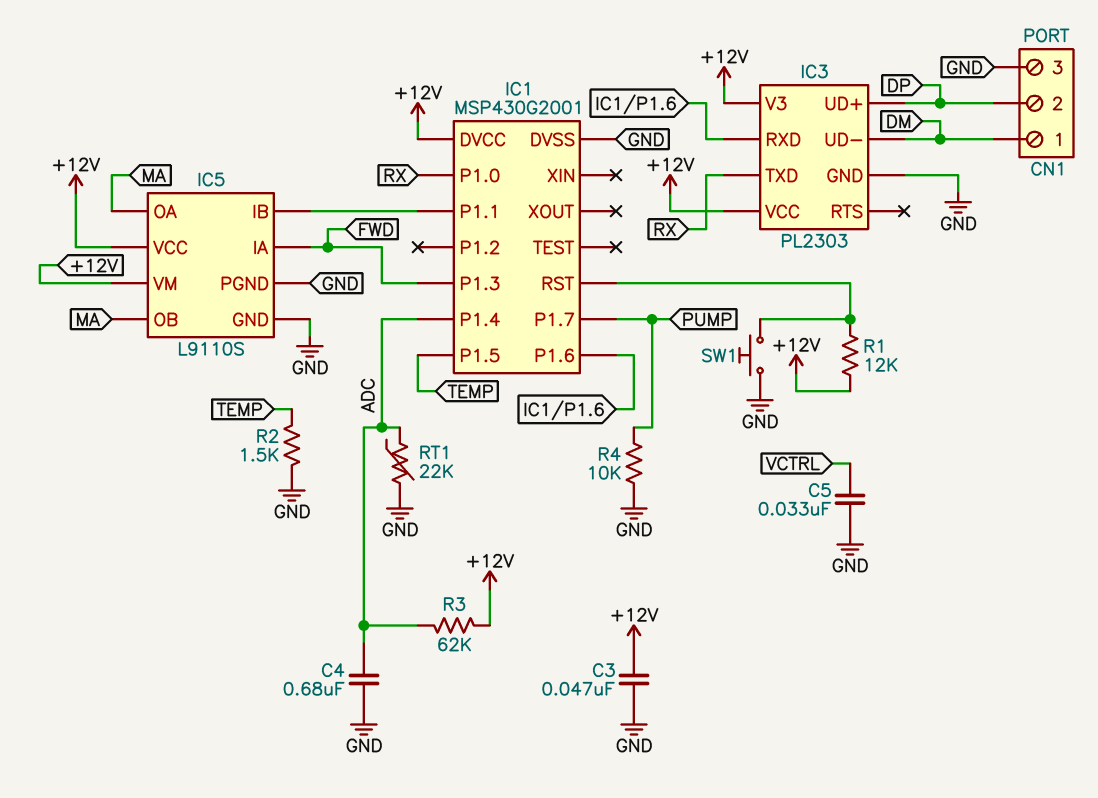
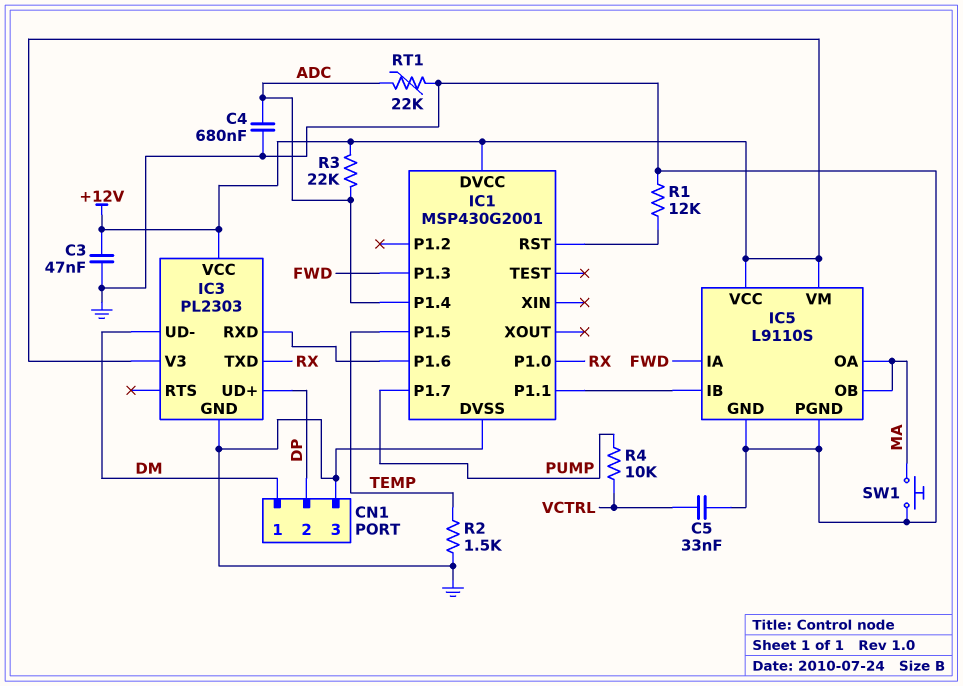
R1: 12k (+12V, IC1/RST) -> 12k (GND, IC1/RST)
R3: 62k (+12V, ADC) -> 22k (+12V, ADC)
R4: 10k (GND, PUMP) -> 10k (PUMP, VCTRL)
SW1: button (GND, IC1/RST) -> button (GND, MA)

